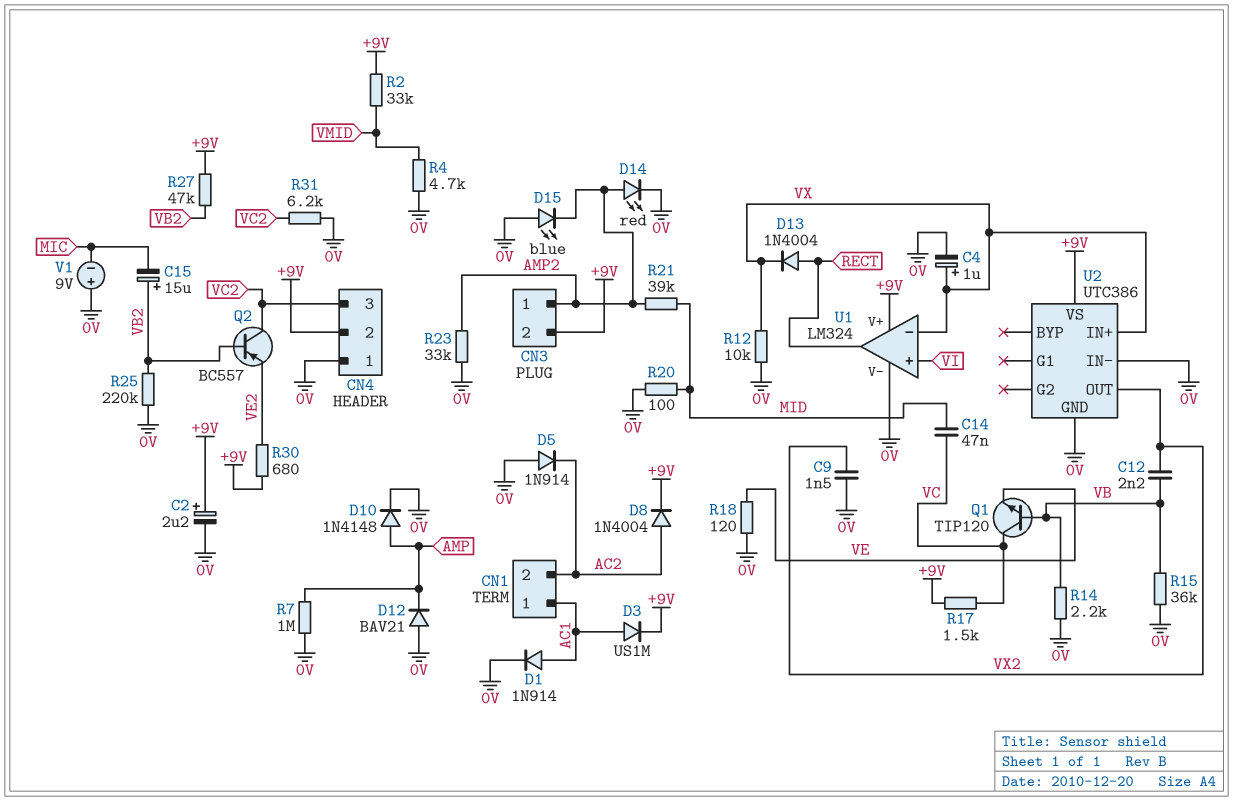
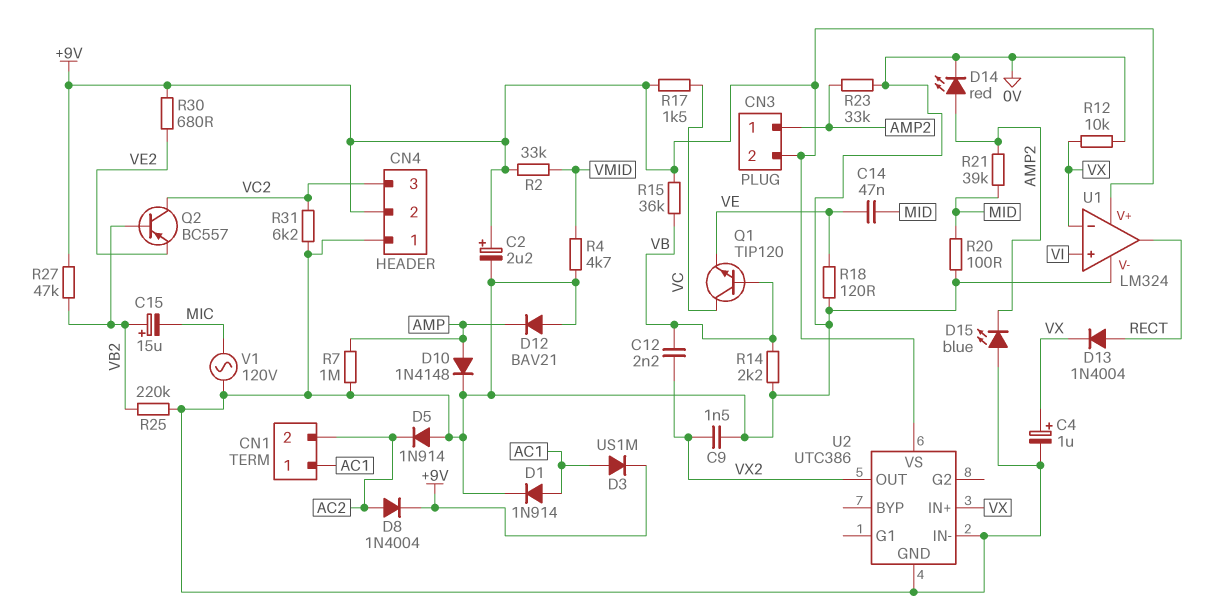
C14: 47nF (MID, VC) -> 47nF (MID, VE)
R15: 36k (0V, VB) -> 36k (+9V, VB)
V1: 9V (plus 0V, minus MIC) -> AC 120V (0V, MIC)

